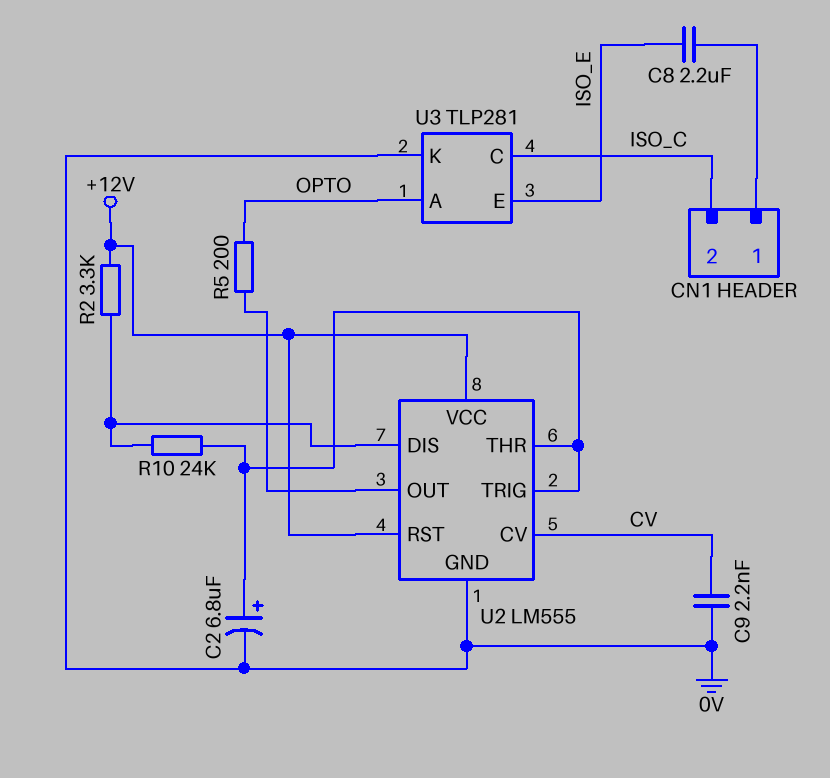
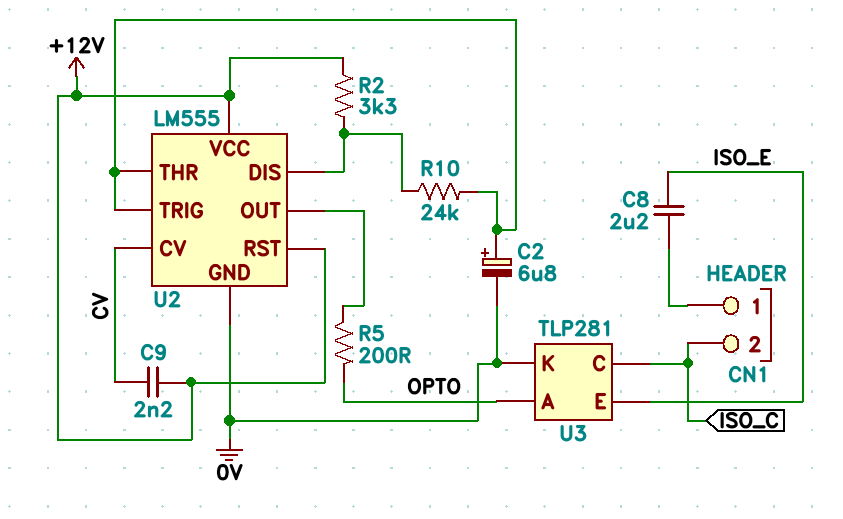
C9: 2.2nF (0V, CV) -> 2.2nF (+12V, CV)

